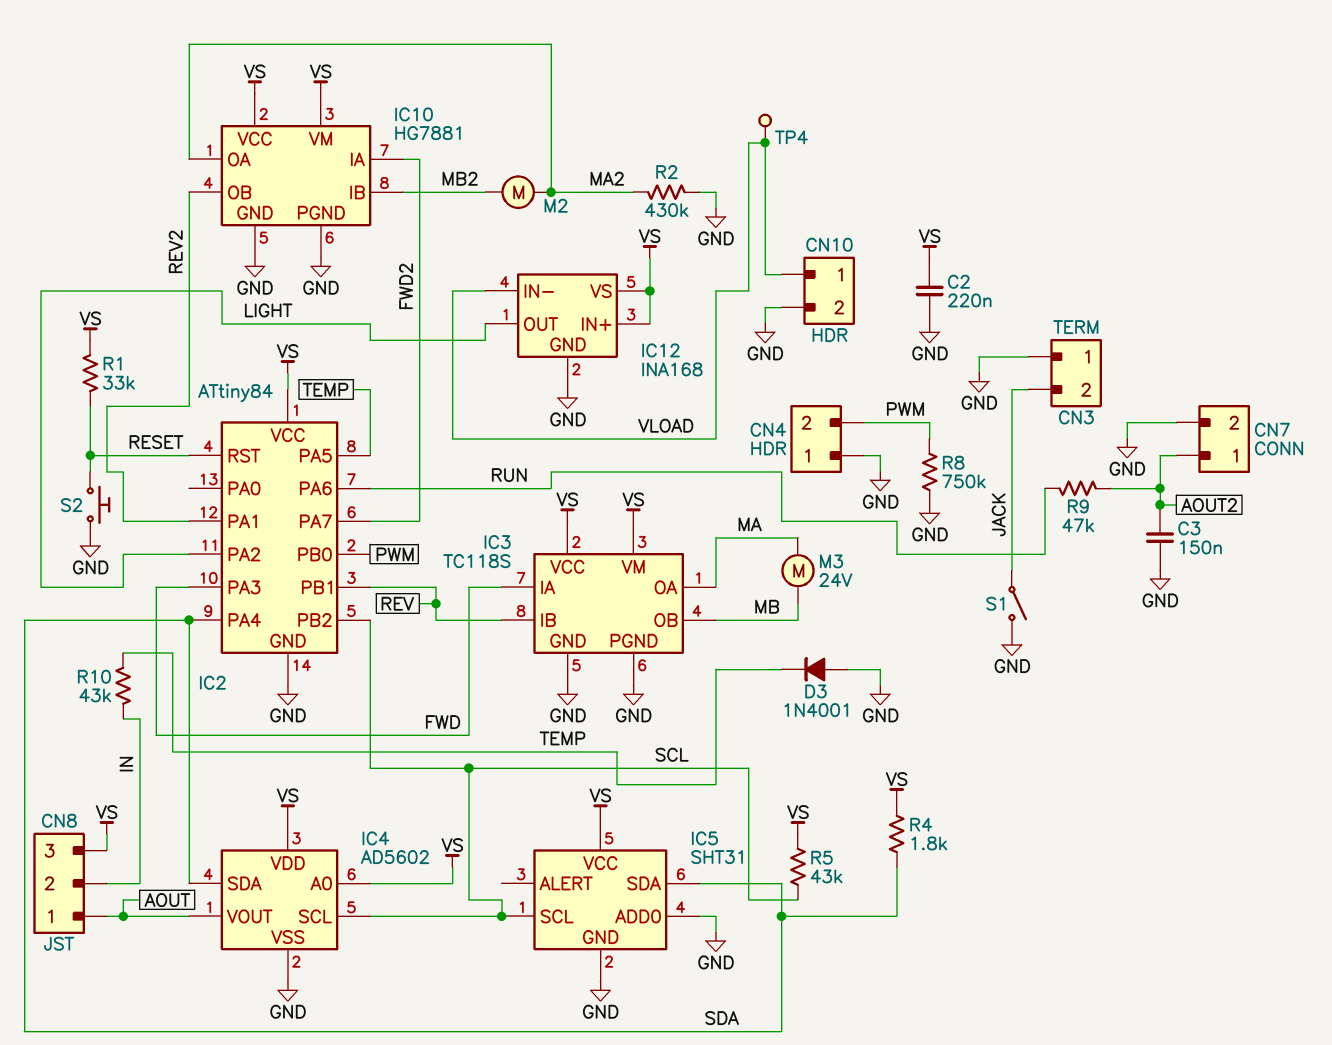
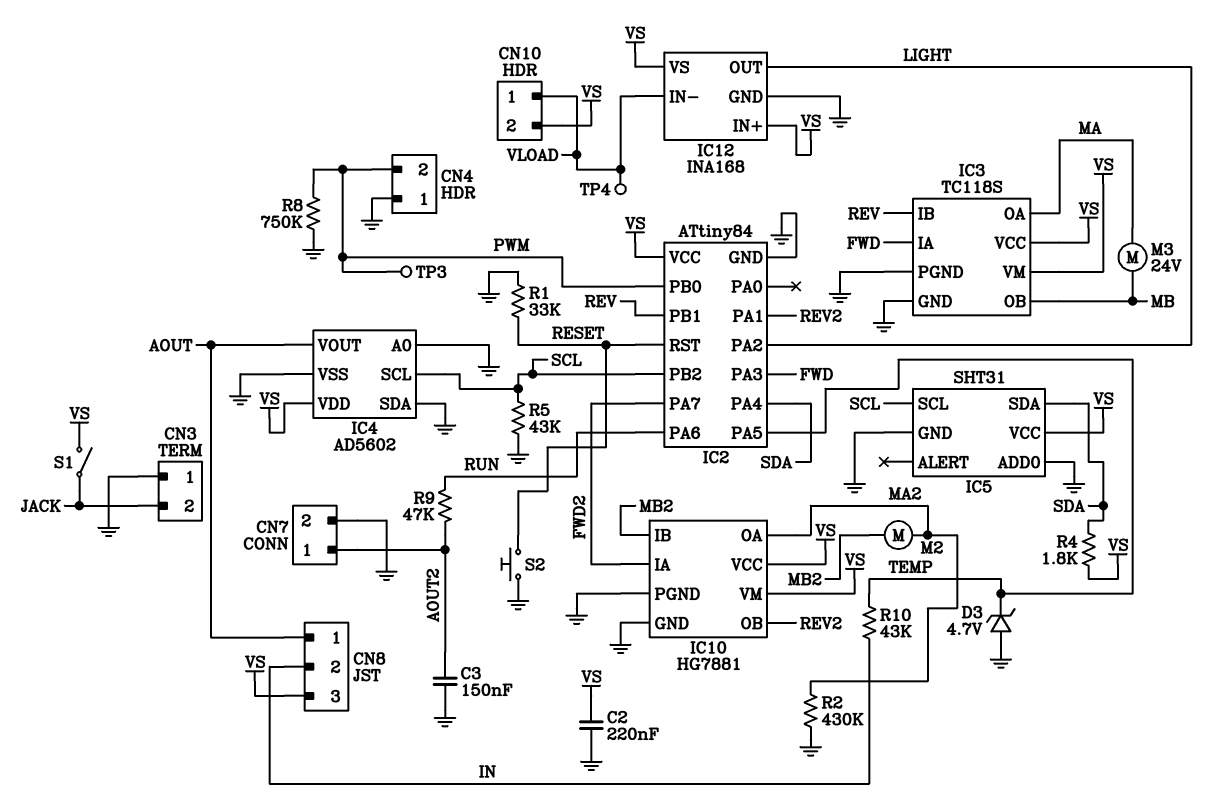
CN10 pin 2: GND -> VS
D3: diode 1N4001 (A GND, K TEMP) -> zener 4.7V (A GND, K TEMP)
IC4 pin A0: VS -> GND
IC4 pin SDA: SDA -> GND
R1: 33k (RESET, VS) -> 33k (GND, RESET)
R5: 43k (SCL, VS) -> 43k (GND, SCL)
S1: switch (GND, JACK) -> switch (JACK, VS)
TP3: none -> test point (PWM)

